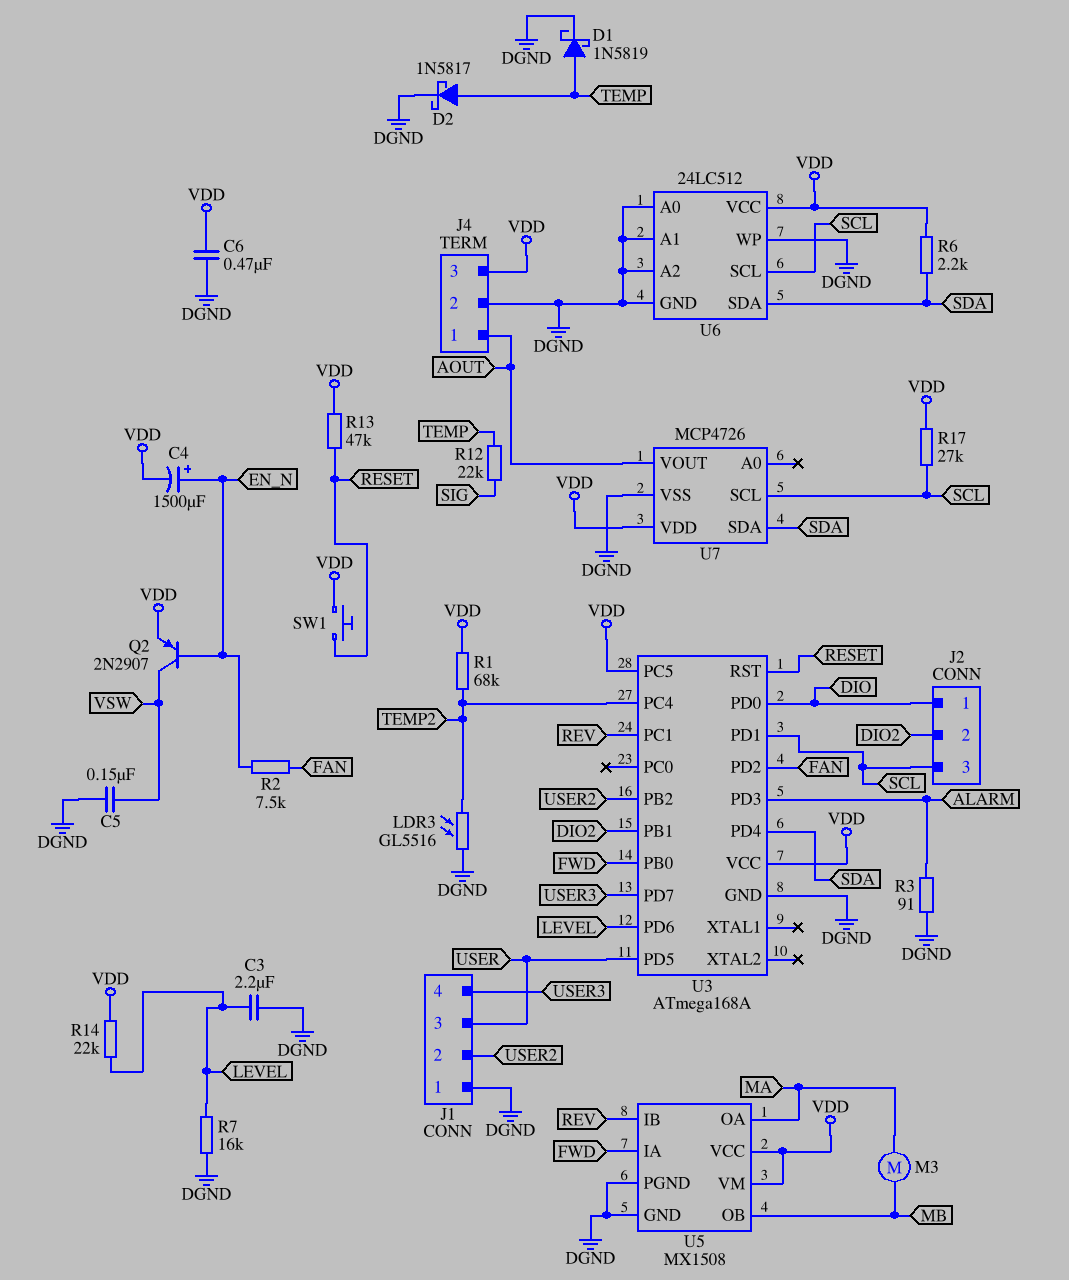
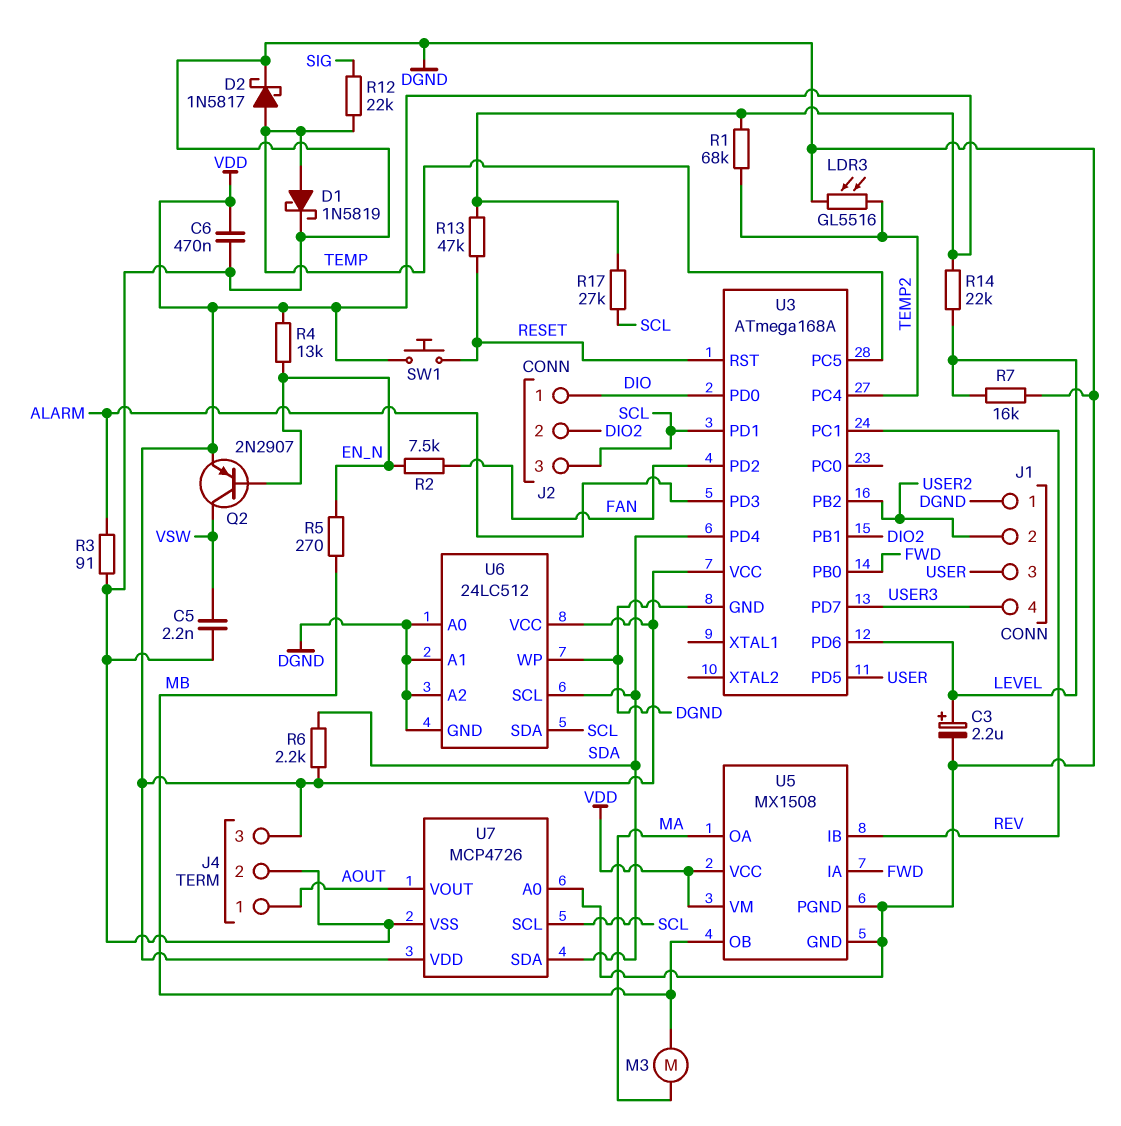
C3: 2.2uF (DGND, LEVEL) -> 2.2uF (plus LEVEL, minus DGND)
C4: 1500uF (plus EN_N, minus VDD) -> none
C5: 150nF (DGND, VSW) -> 2.2nF (DGND, VSW)
R4: none -> 13k (EN_N, VDD)
R5: none -> 270 (EN_N, MB)
U3 pin PC5: VDD -> TEMP
U6 pin SCL: SCL -> SDA
U6 pin SDA: SDA -> SCL
U7 pin A0: none -> DGND

